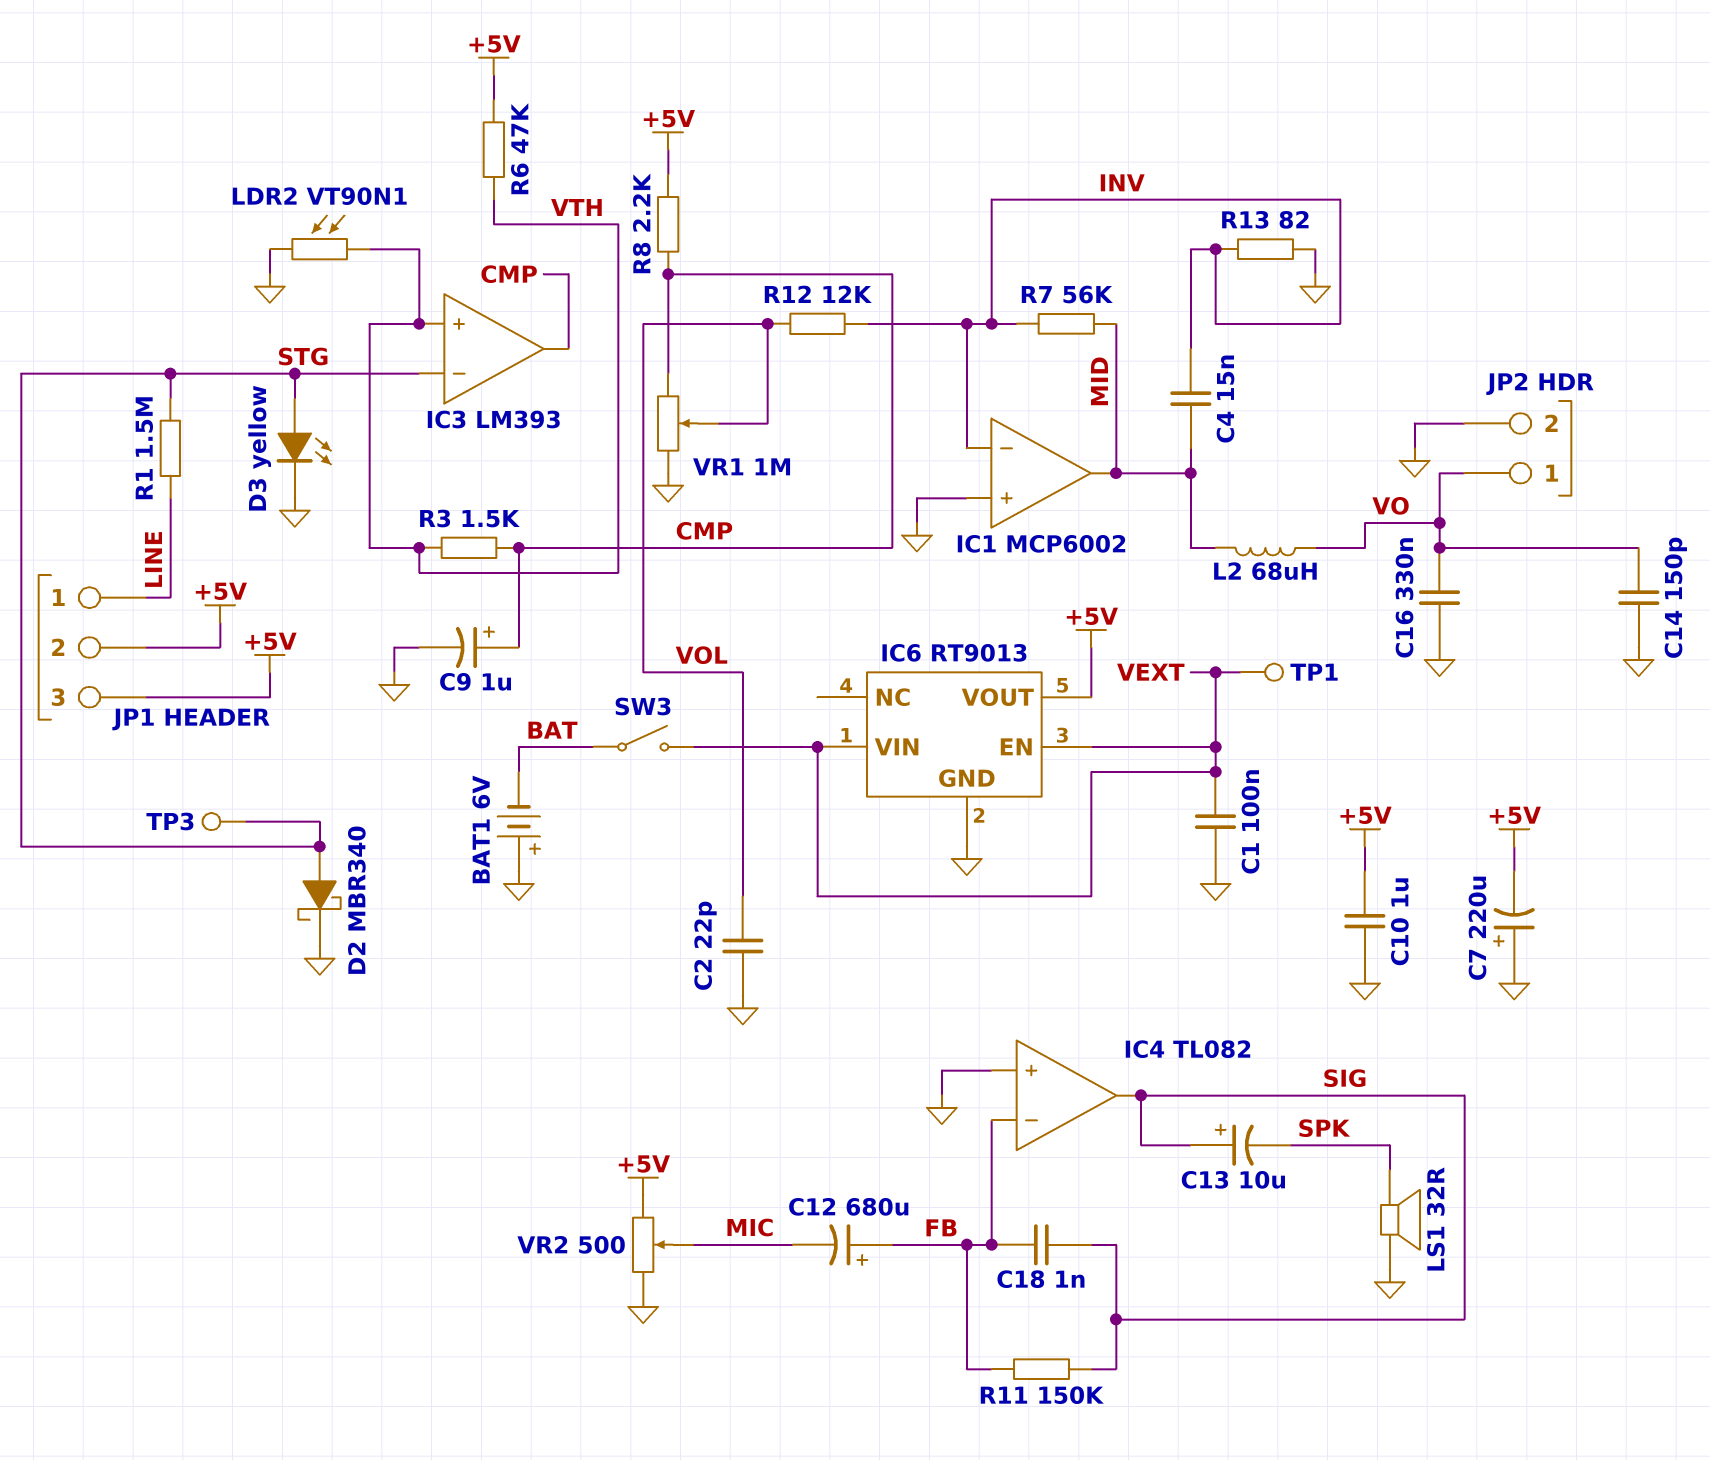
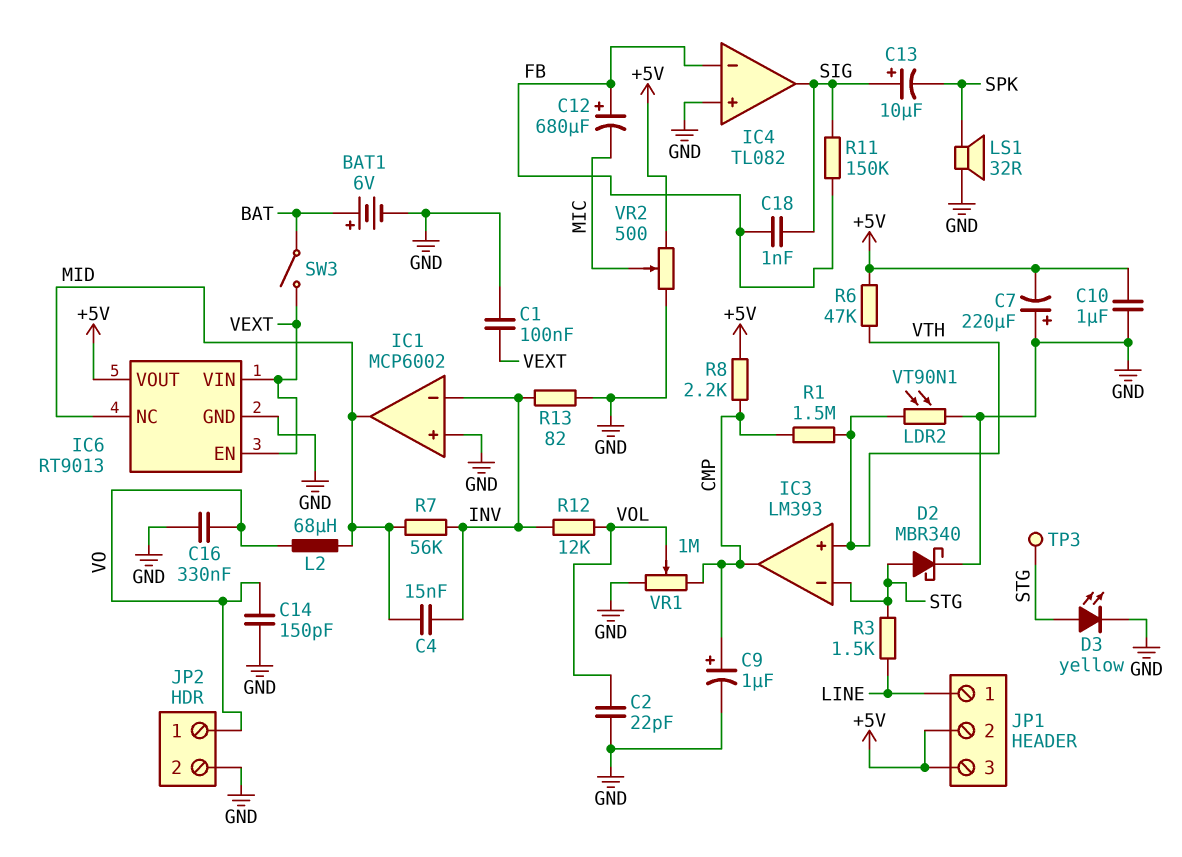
BAT1: 6V (plus GND, minus BAT) -> 6V (plus BAT, minus GND)
IC6 pin NC: none -> MID
R1: 1.5M (LINE, STG) -> 1.5M (CMP, VTH)
R3: 1.5k (CMP, VTH) -> 1.5k (LINE, STG)
TP1: test point (VEXT) -> none

